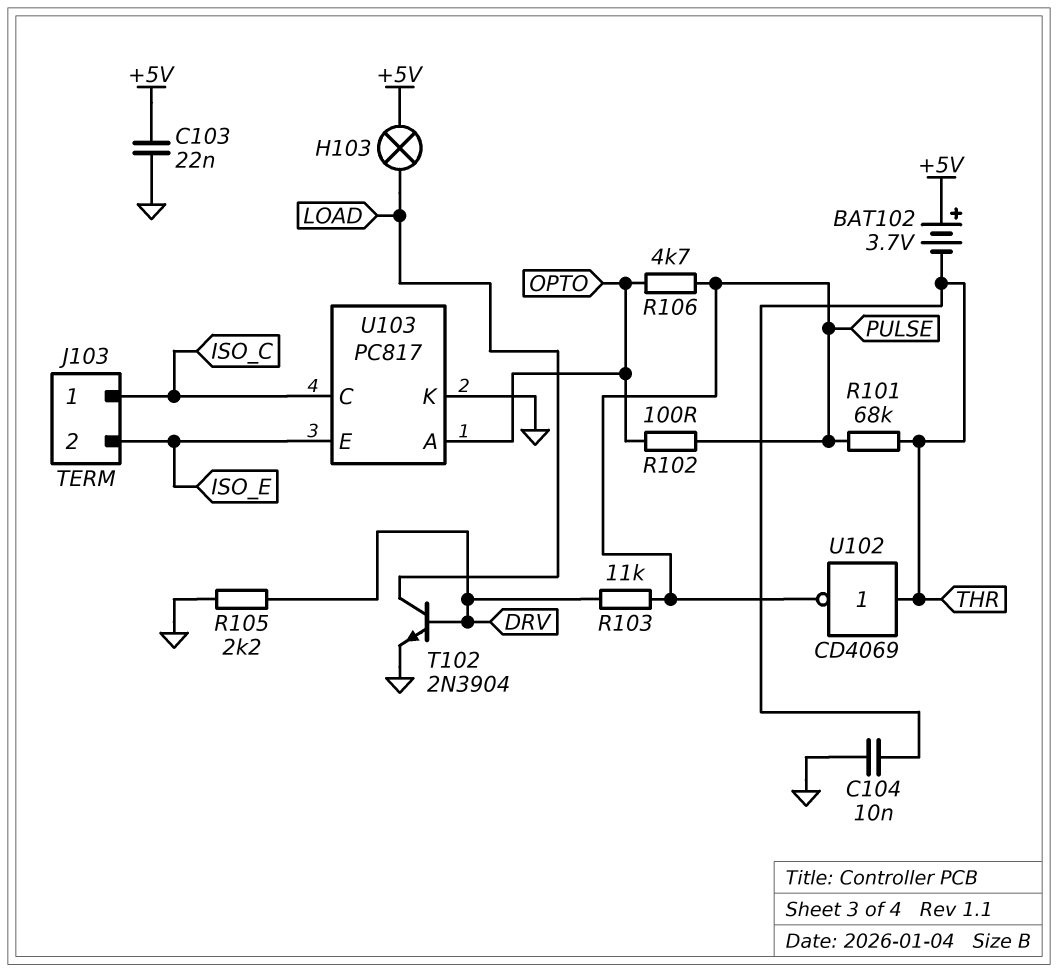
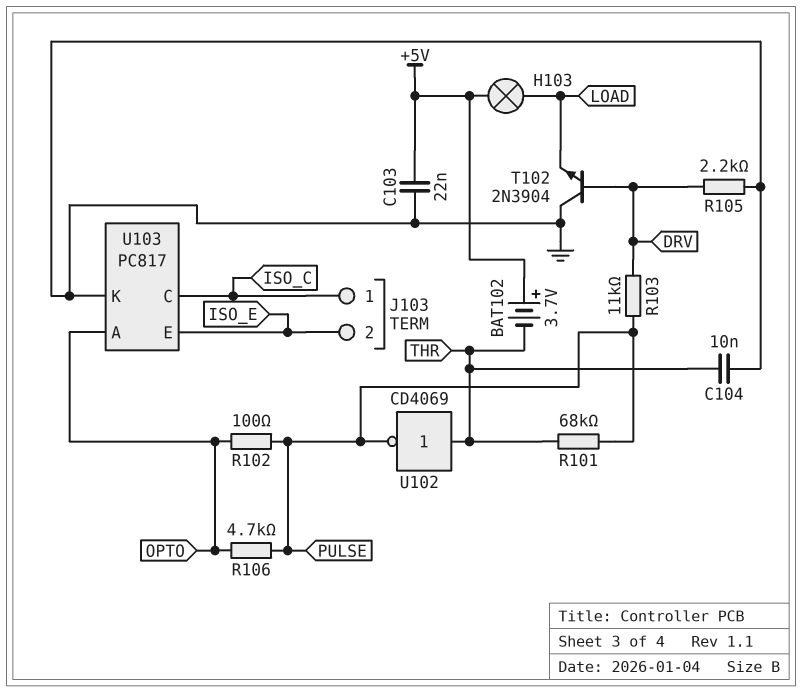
T102: NPN 2N3904 (B DRV, C LOAD, E GND) -> NPN 2N3904 (B DRV, C GND, E LOAD)

